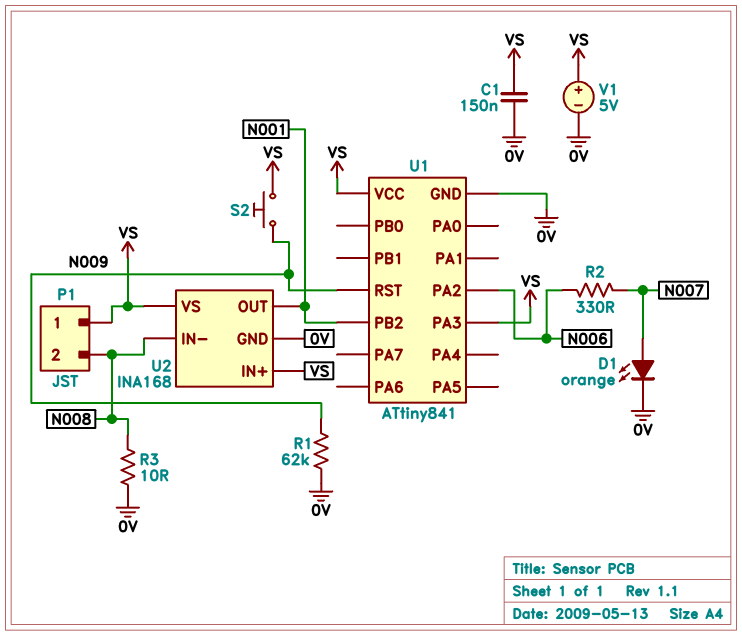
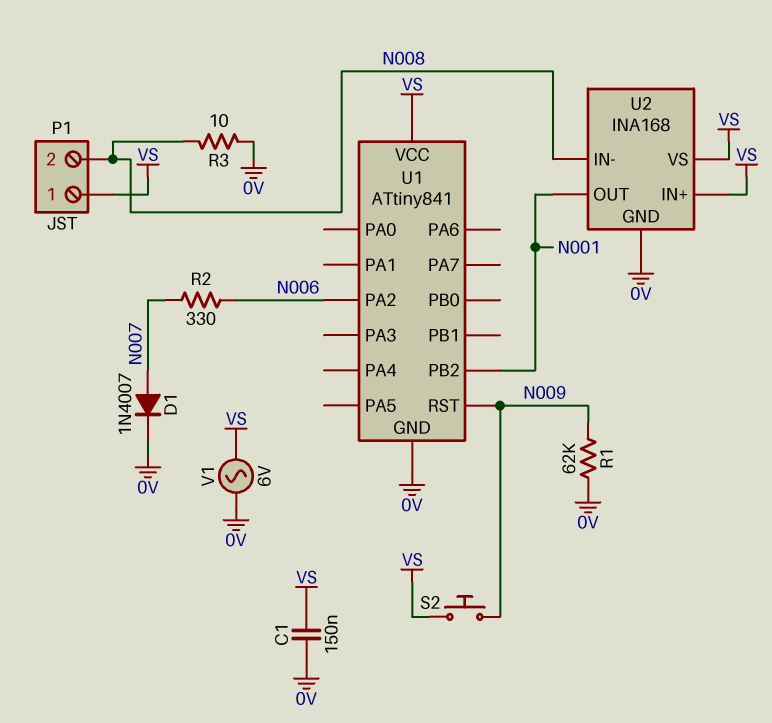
D1: LED orange (A N007, K 0V) -> diode 1N4007 (A N007, K 0V)
U1 pin PA3: VS -> none
V1: 5V (plus VS, minus 0V) -> AC 6V (0V, VS)

